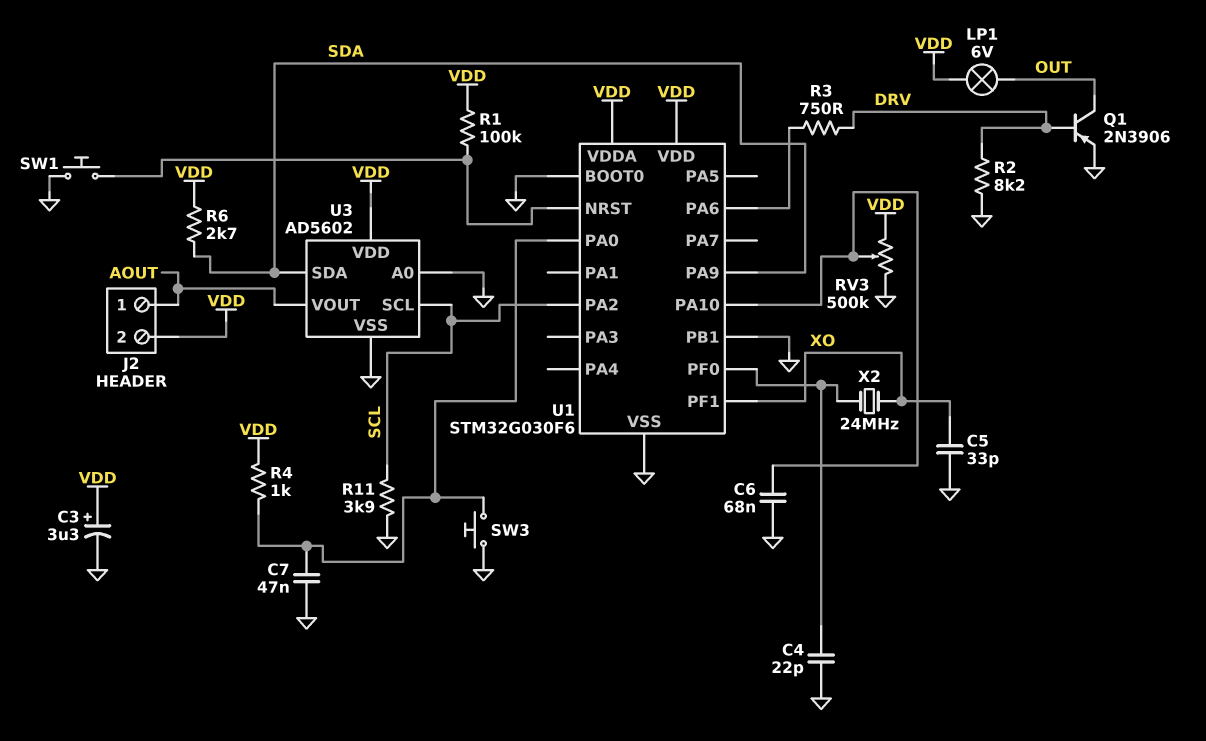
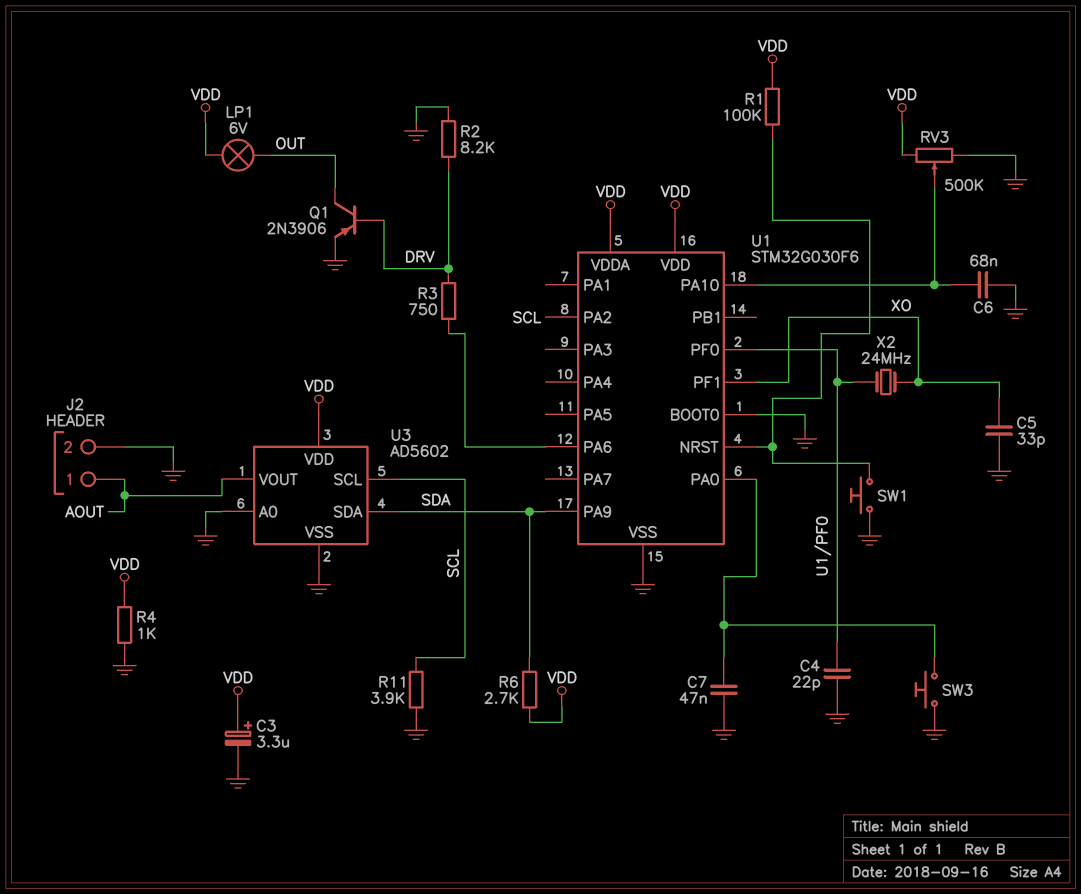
J2 pin 2: VDD -> GND
R4: 1k (U1/PA0, VDD) -> 1k (GND, VDD)
U1 pin PB1: GND -> none

